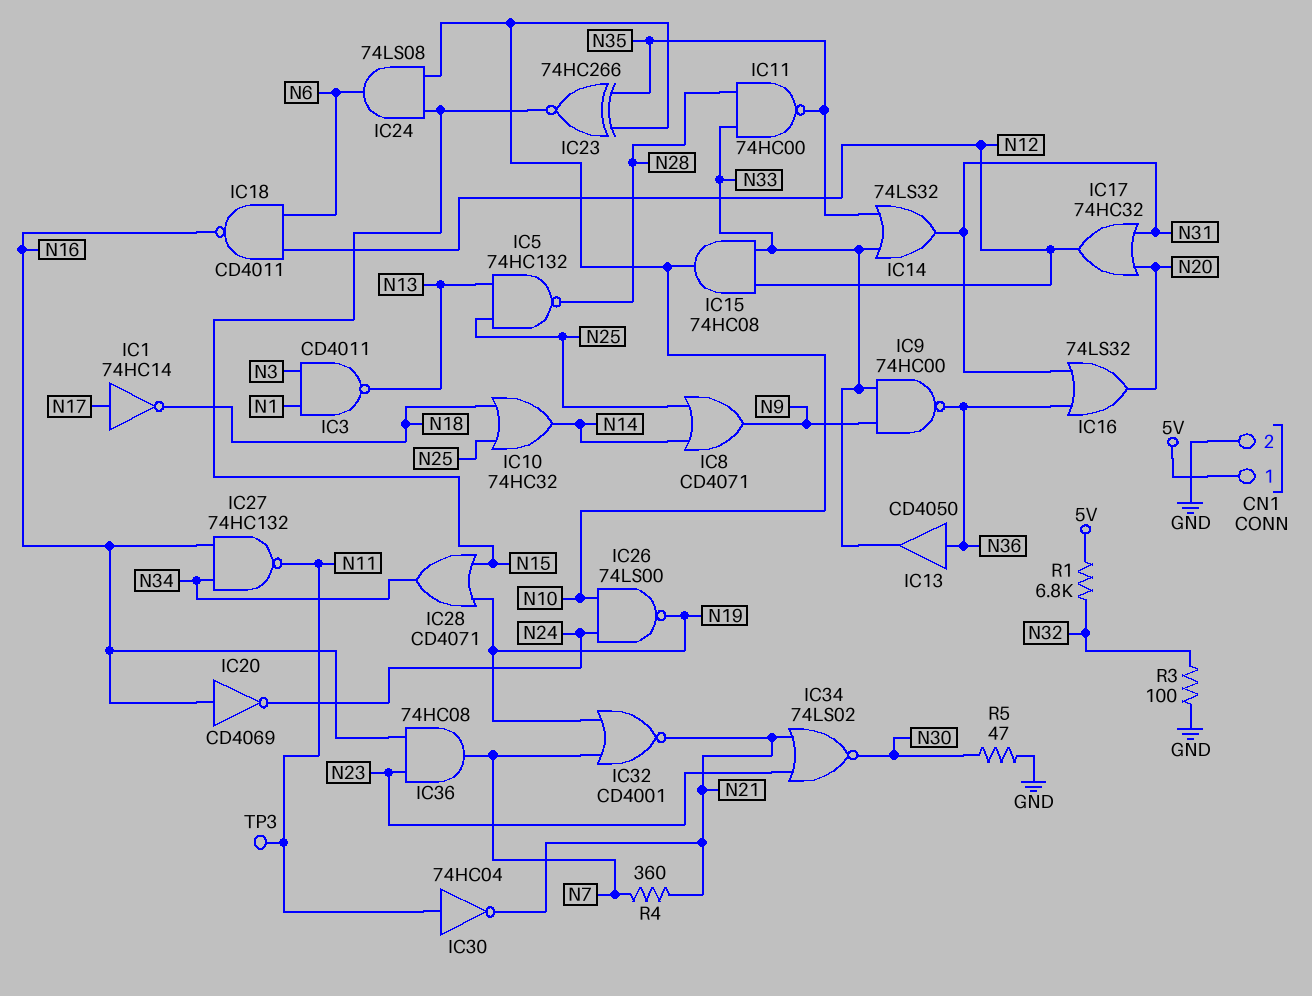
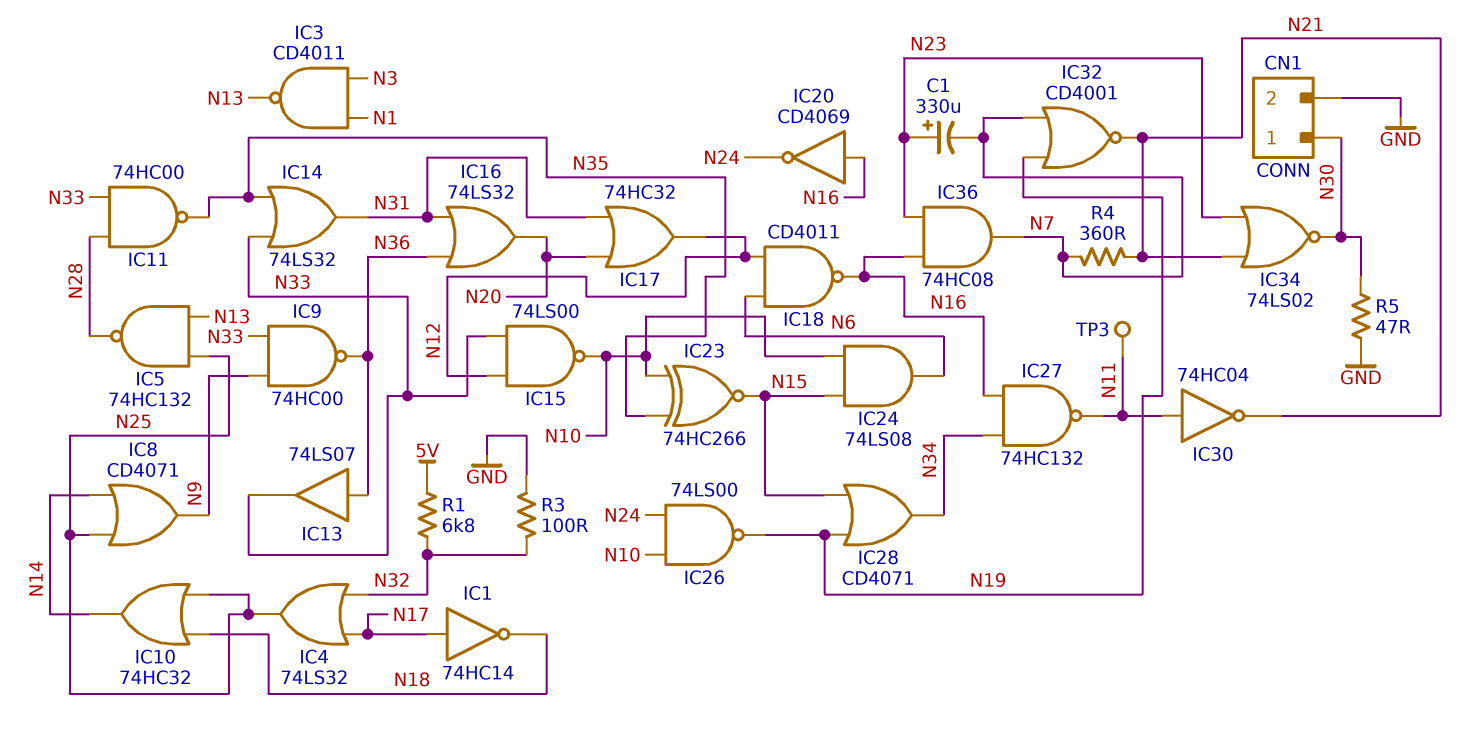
C1: none -> 330uF (plus N23, minus N7)
CN1 pin 1: 5V -> N30
IC4: none -> OR 74LS32 (in N17, in N32, out N25)
IC13: buffer CD4050 (in N36, out N33) -> buffer 74LS07 (in N36, out N33)
IC15: AND 74HC08 (in N12, in N33, out N10) -> NAND 74LS00 (in N12, in N33, out N10)

